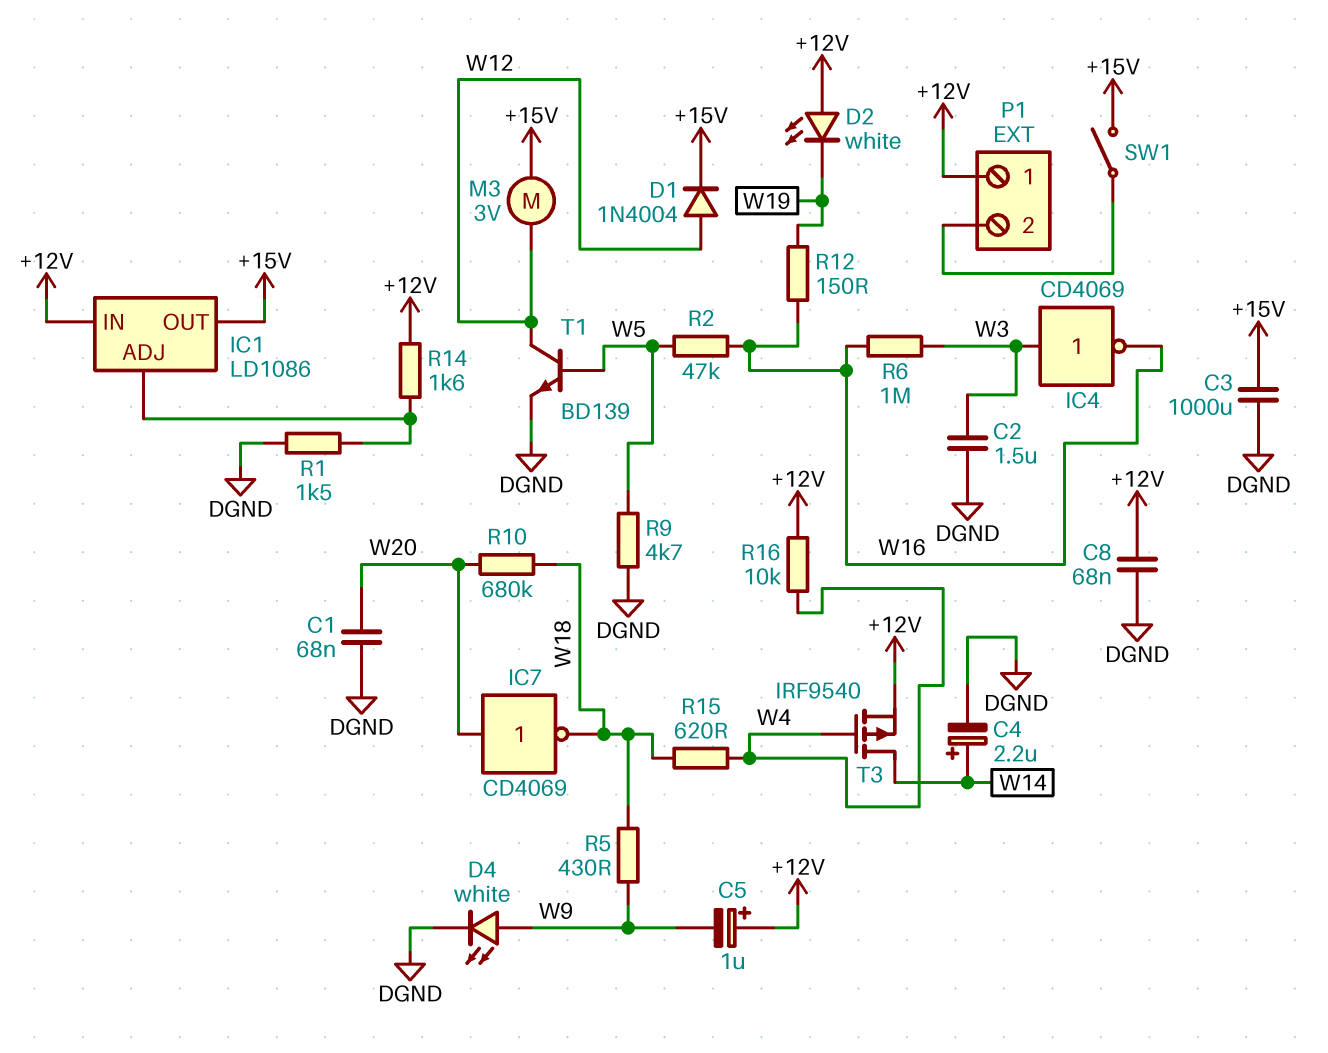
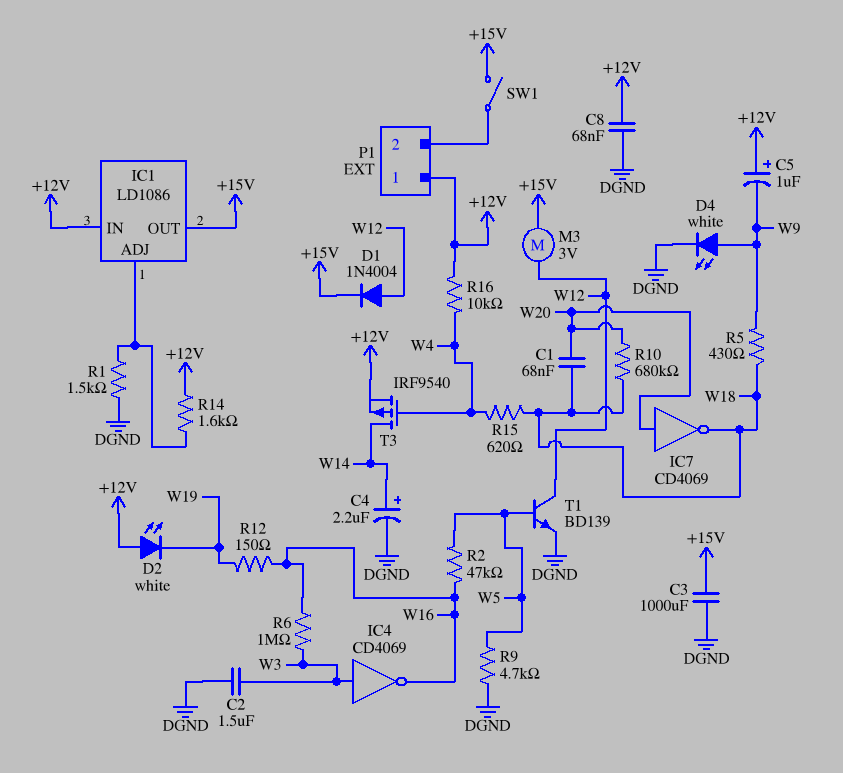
C1: 68nF (DGND, W20) -> 68nF (W18, W20)

